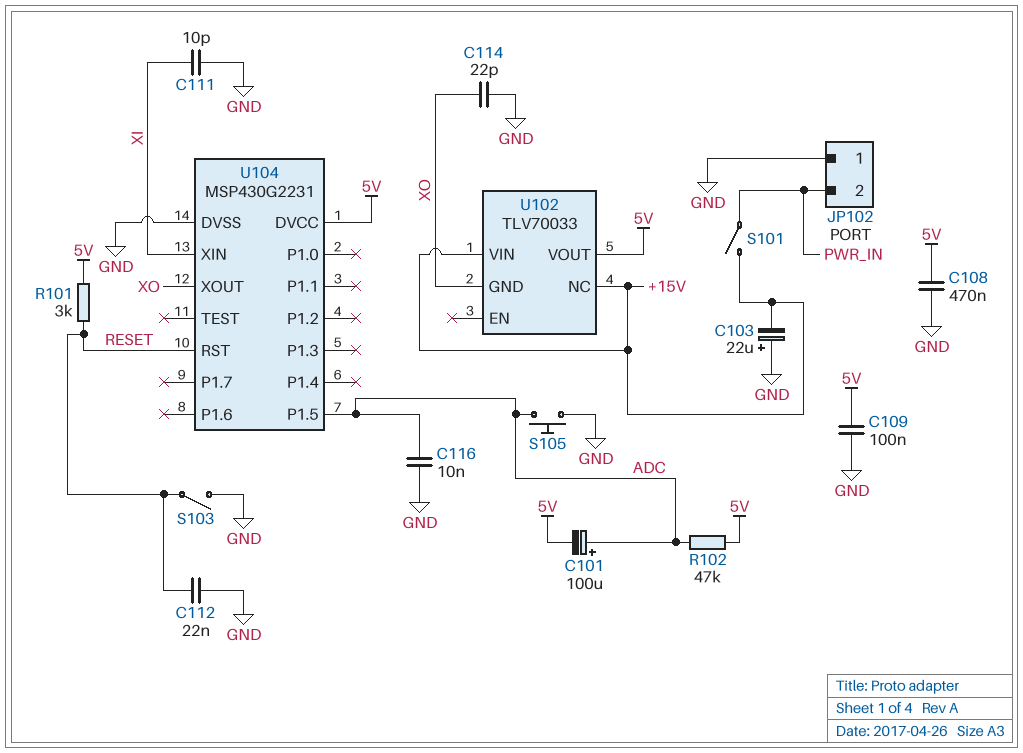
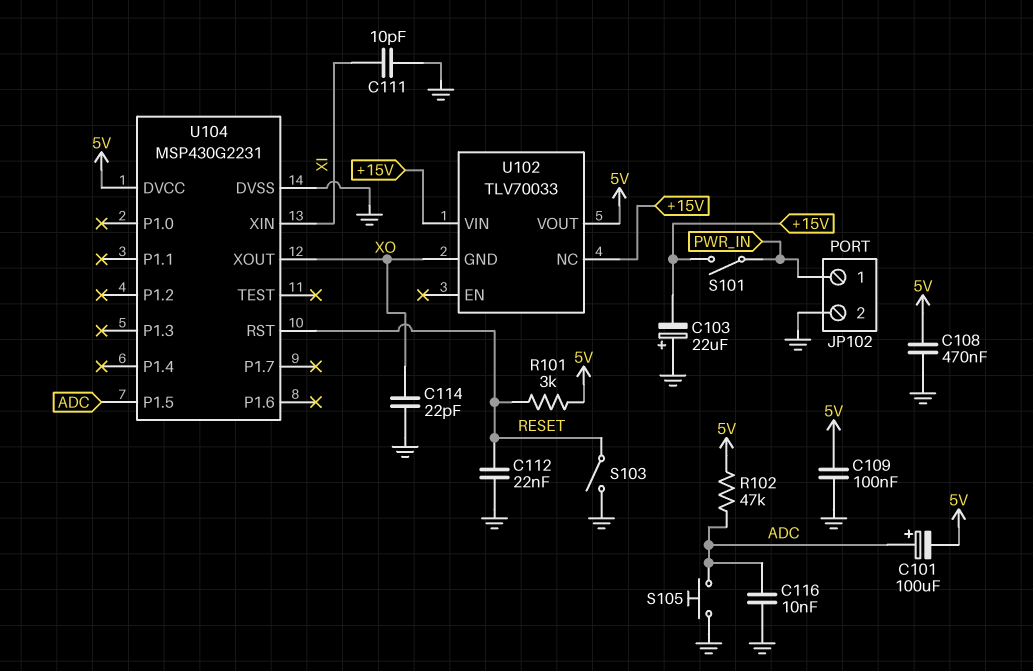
JP102 pin 1: GND -> PWR_IN
JP102 pin 2: PWR_IN -> GND

